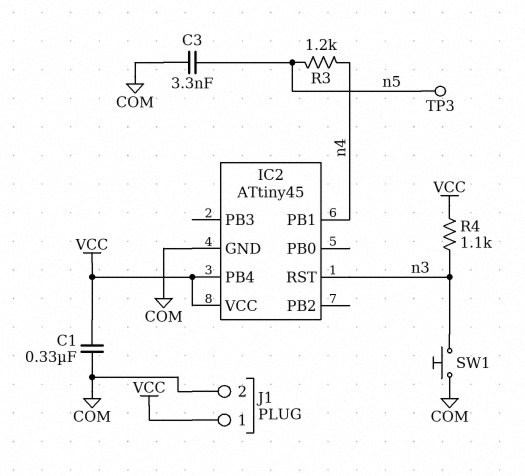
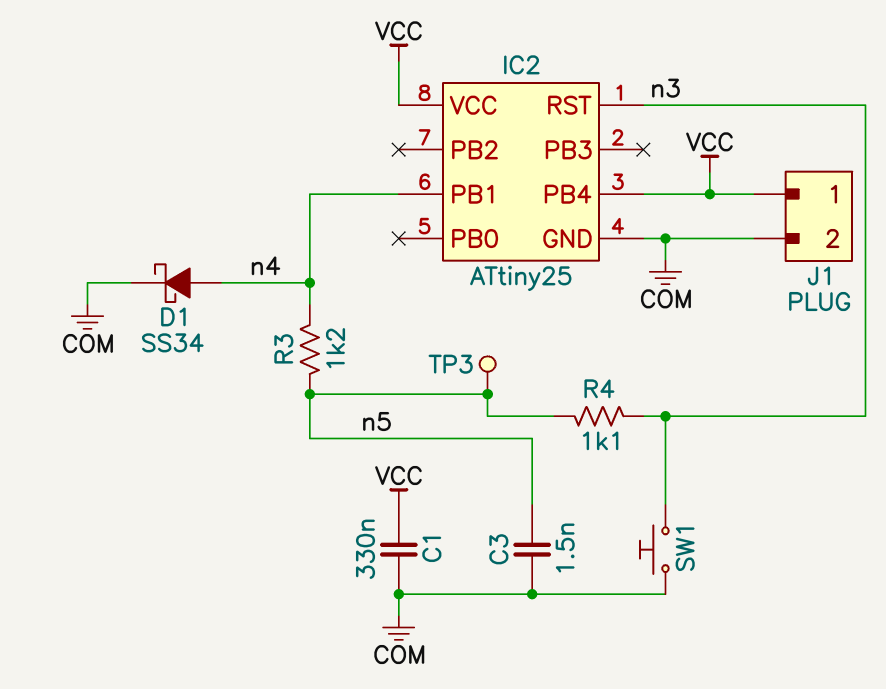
C3: 3.3nF (COM, n5) -> 1.5nF (COM, n5)
D1: none -> schottky SS34 (A n4, K COM)
IC2: ATtiny45 -> ATtiny25
R4: 1.1k (VCC, n3) -> 1.1k (n3, n5)

